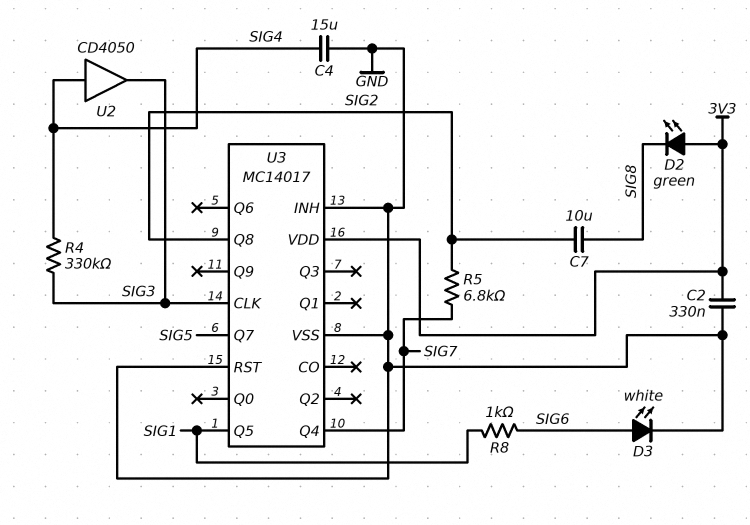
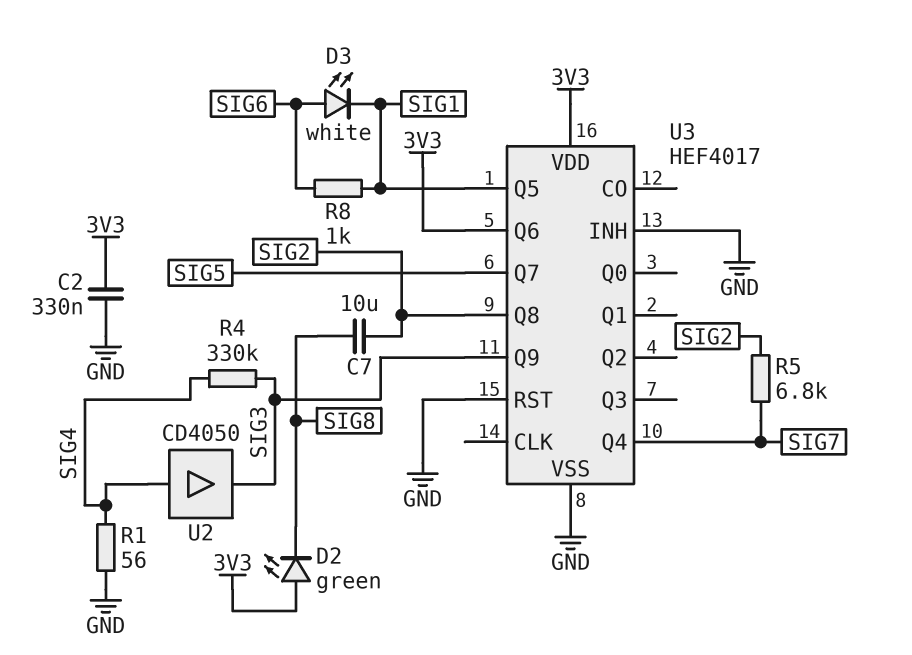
C4: 15uF (GND, SIG4) -> none
D3: LED white (A SIG6, K GND) -> LED white (A SIG6, K SIG1)
R1: none -> 56 (GND, SIG4)
U3: MC14017 -> HEF4017
U3 pin CLK: SIG3 -> none
U3 pin Q6: none -> 3V3
U3 pin Q9: none -> SIG3

